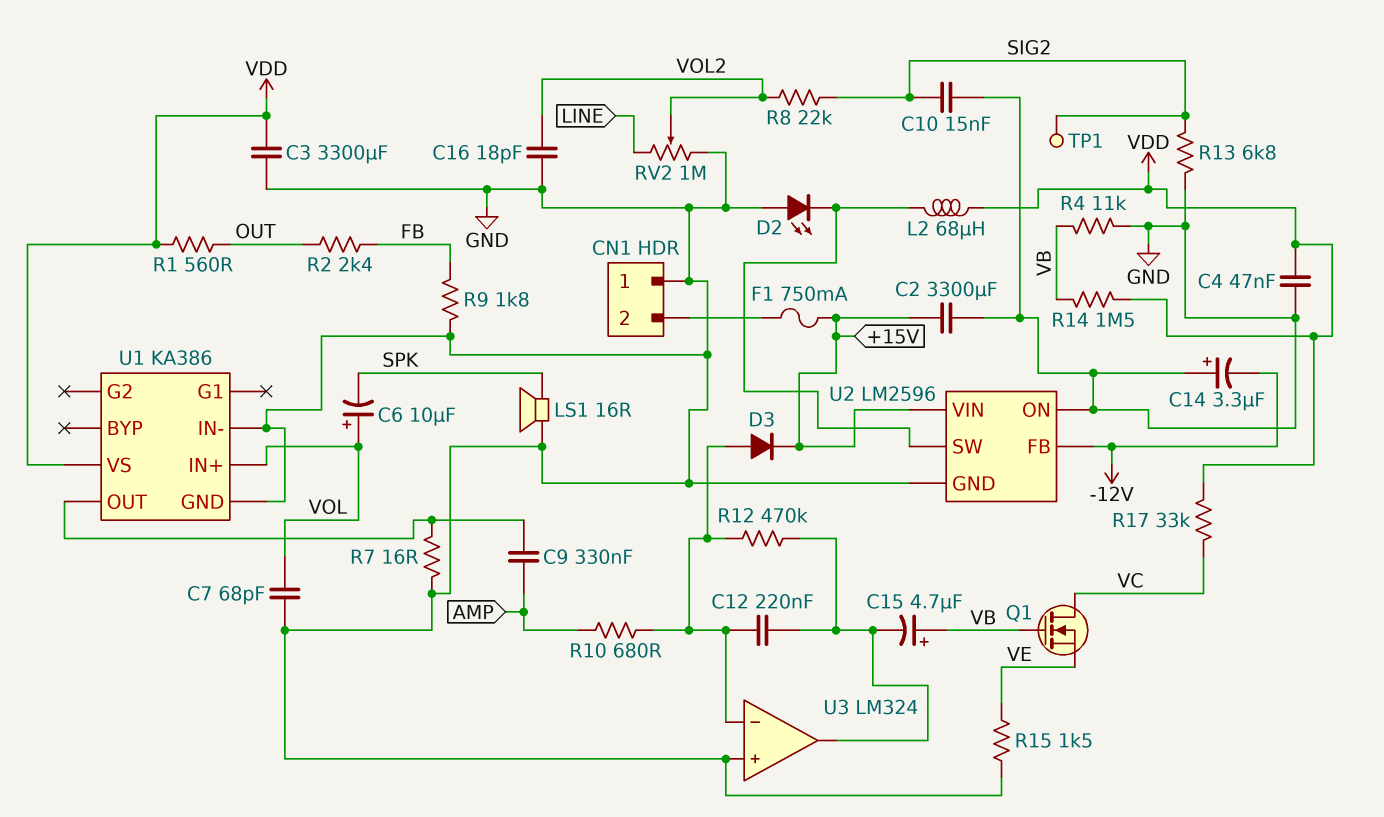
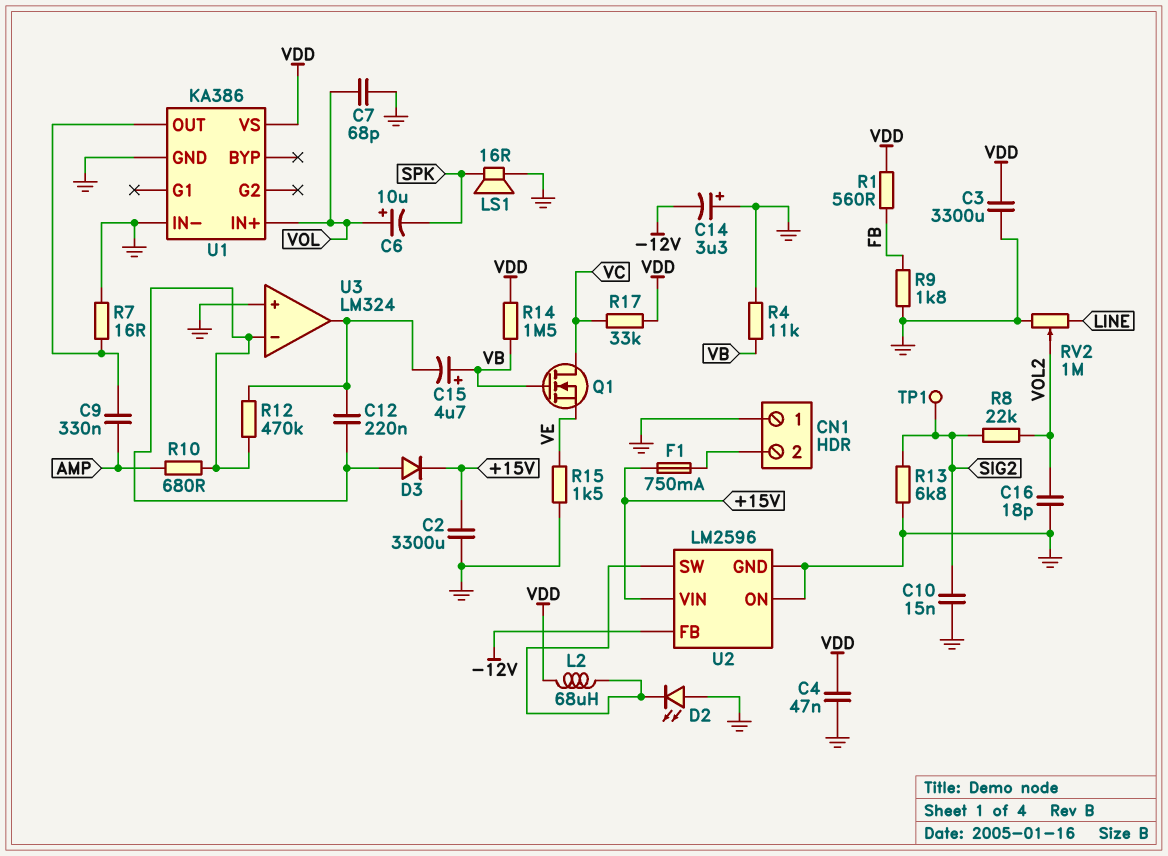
R1: 560 (OUT, VDD) -> 560 (FB, VDD)
R2: 2.4k (FB, OUT) -> none

